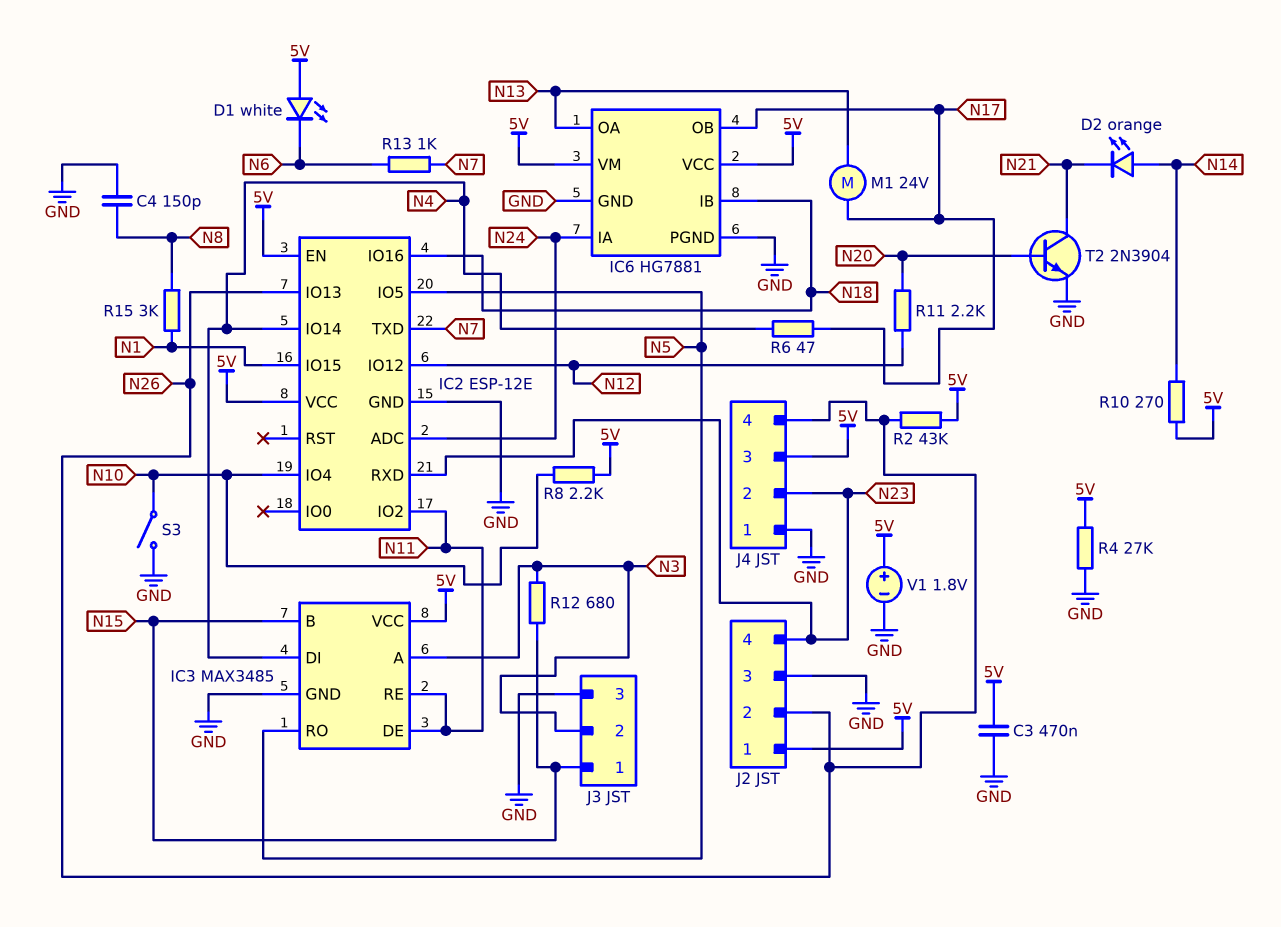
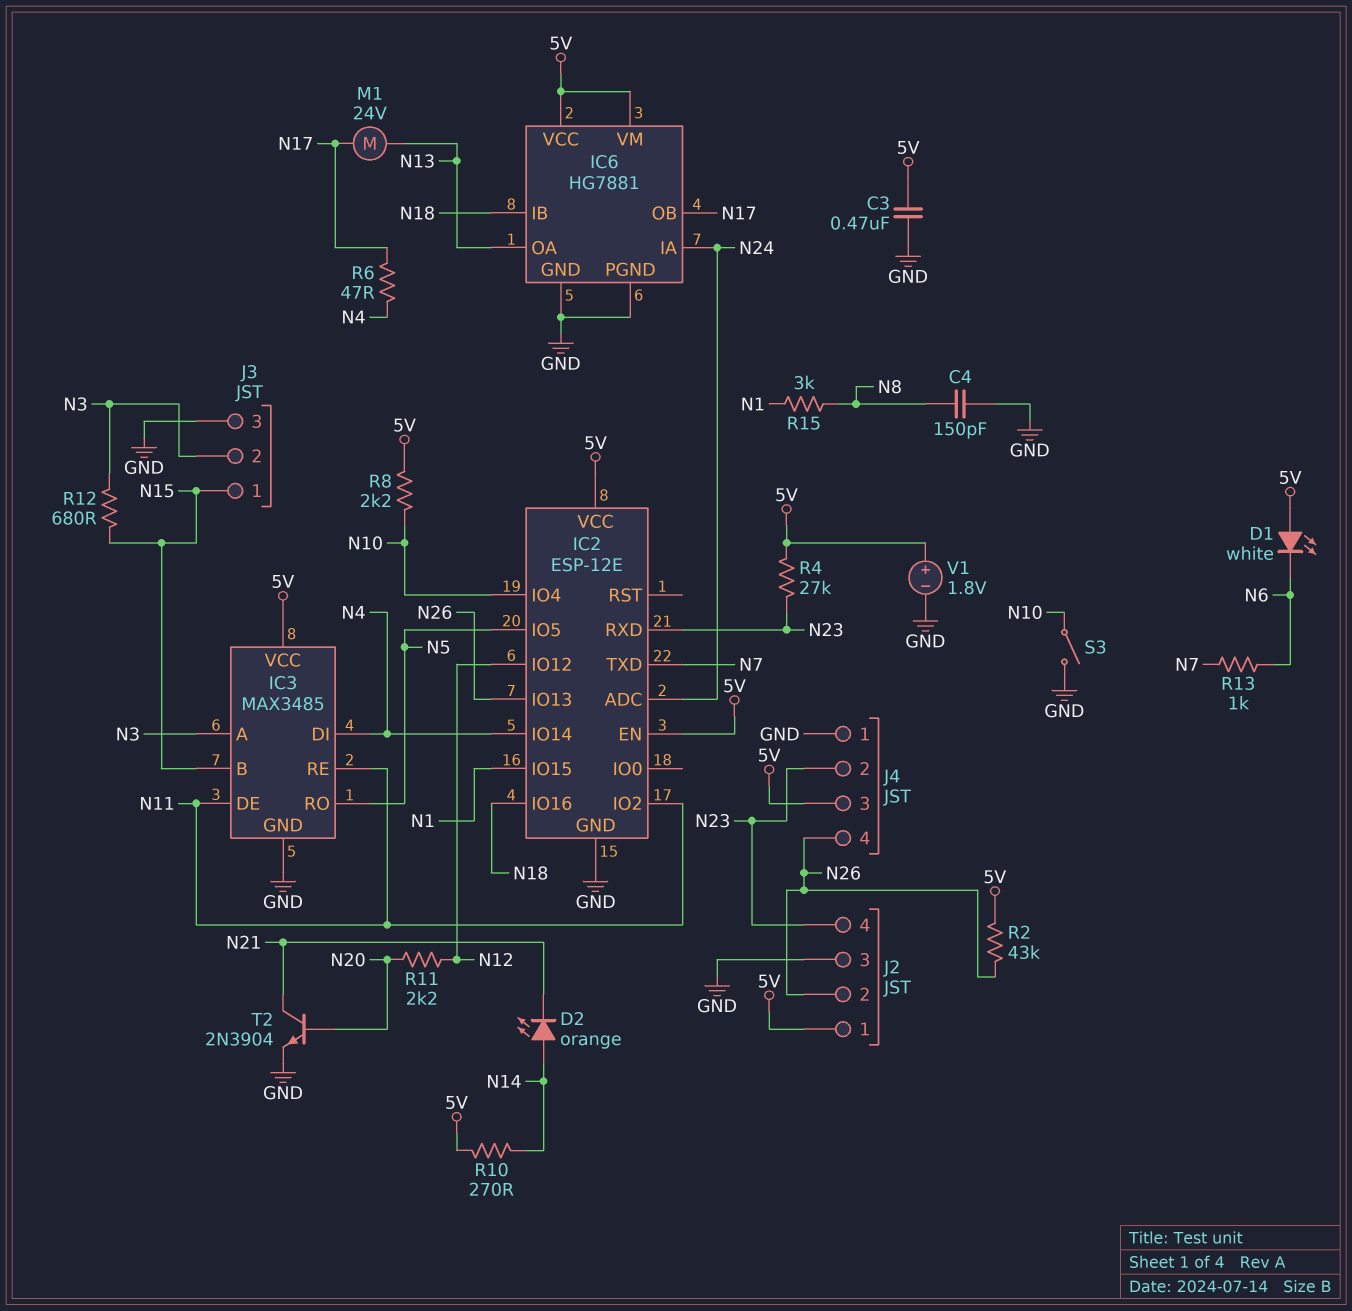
R4: 27k (5V, GND) -> 27k (5V, N23)

